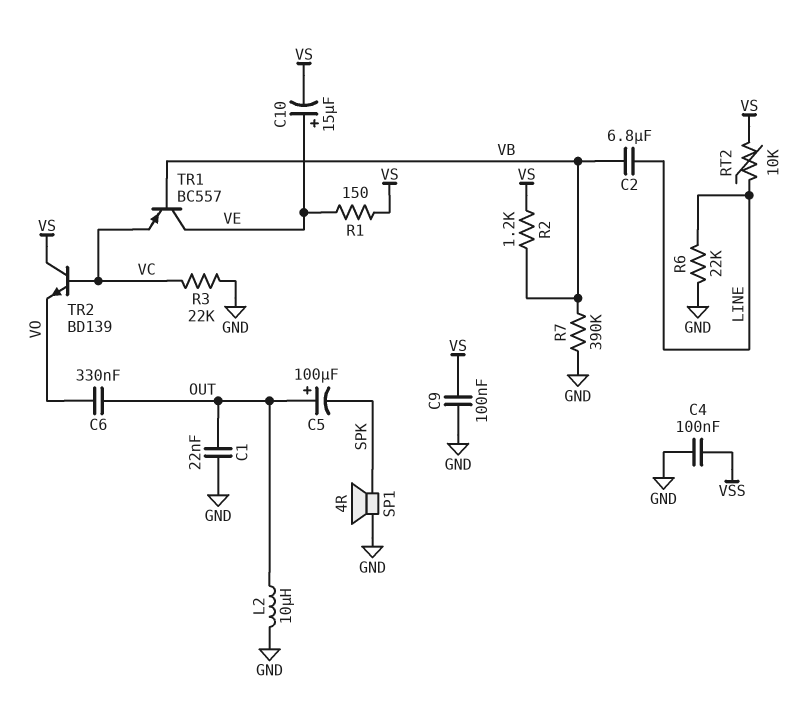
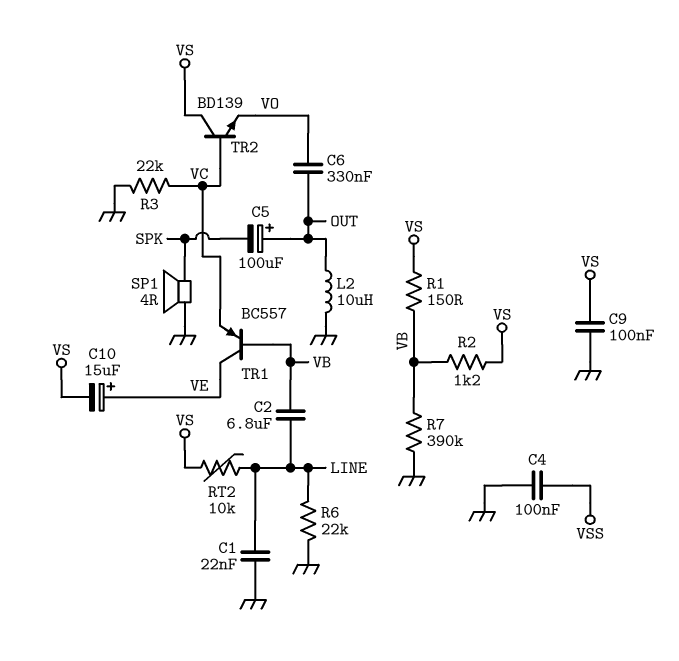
C1: 22nF (GND, OUT) -> 22nF (GND, LINE)
R1: 150 (VE, VS) -> 150 (VB, VS)

